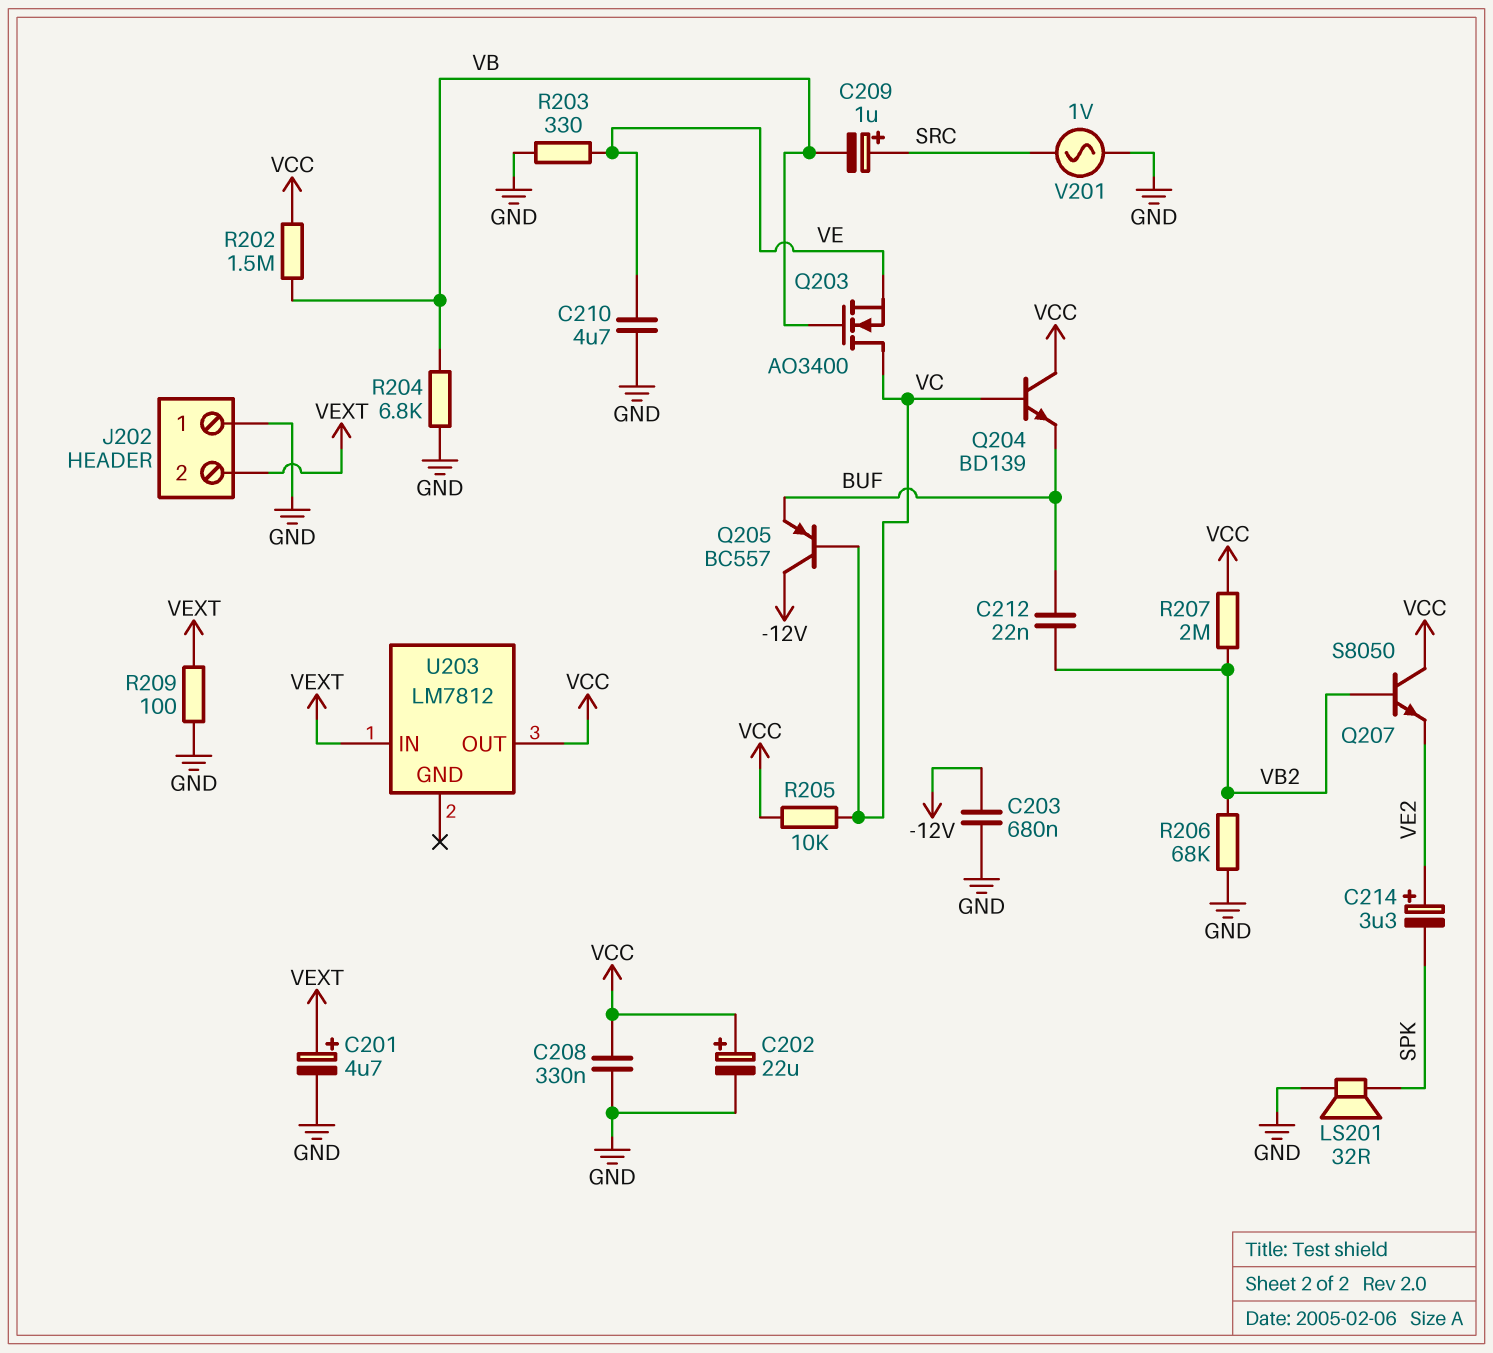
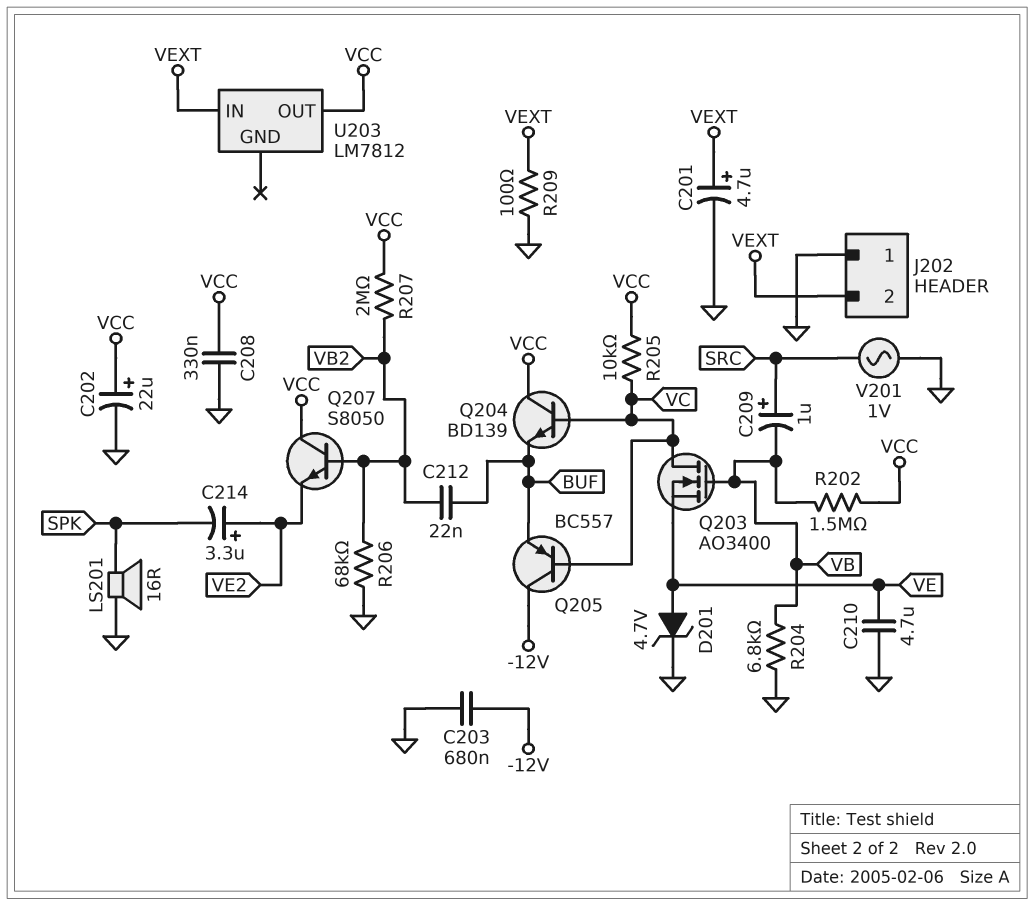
D201: none -> zener 4.7V (A VE, K GND)
LS201: speaker 32R (GND, SPK) -> speaker 16R (GND, SPK)
R203: 330 (GND, VE) -> none

